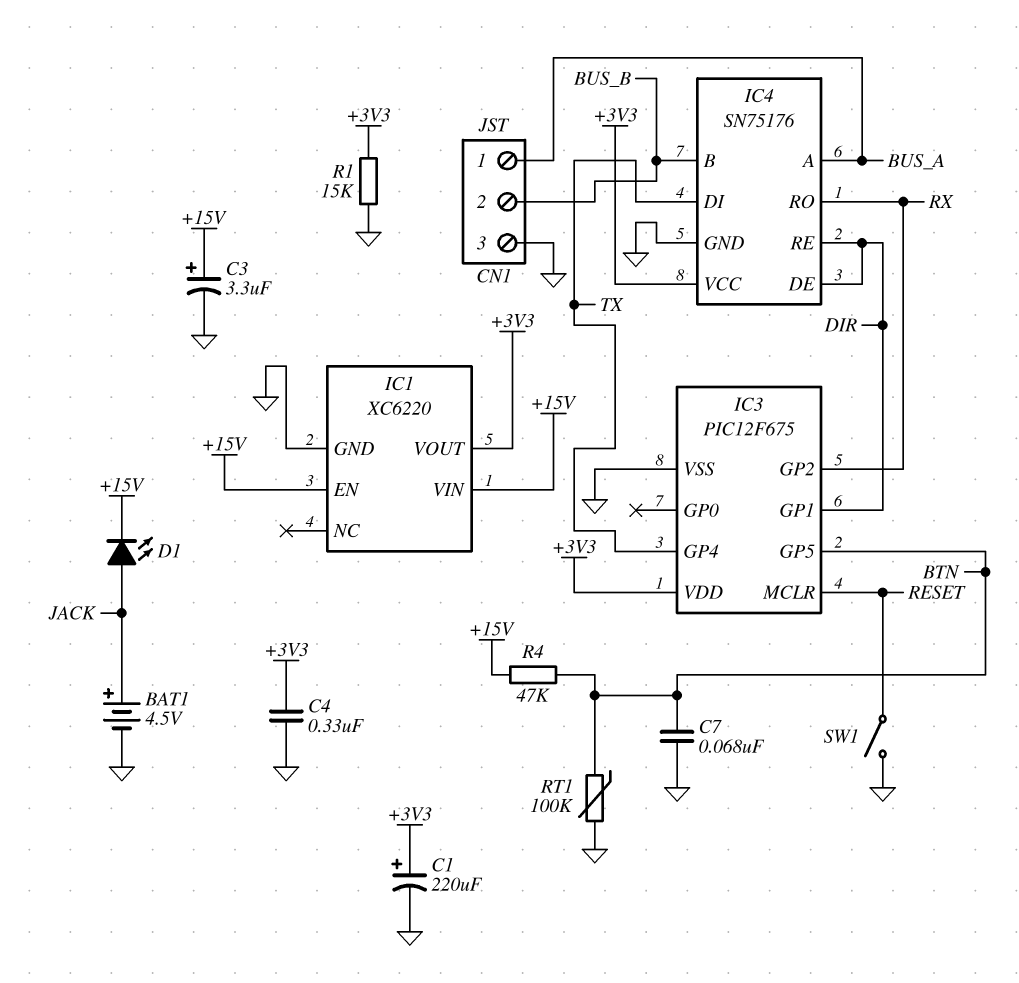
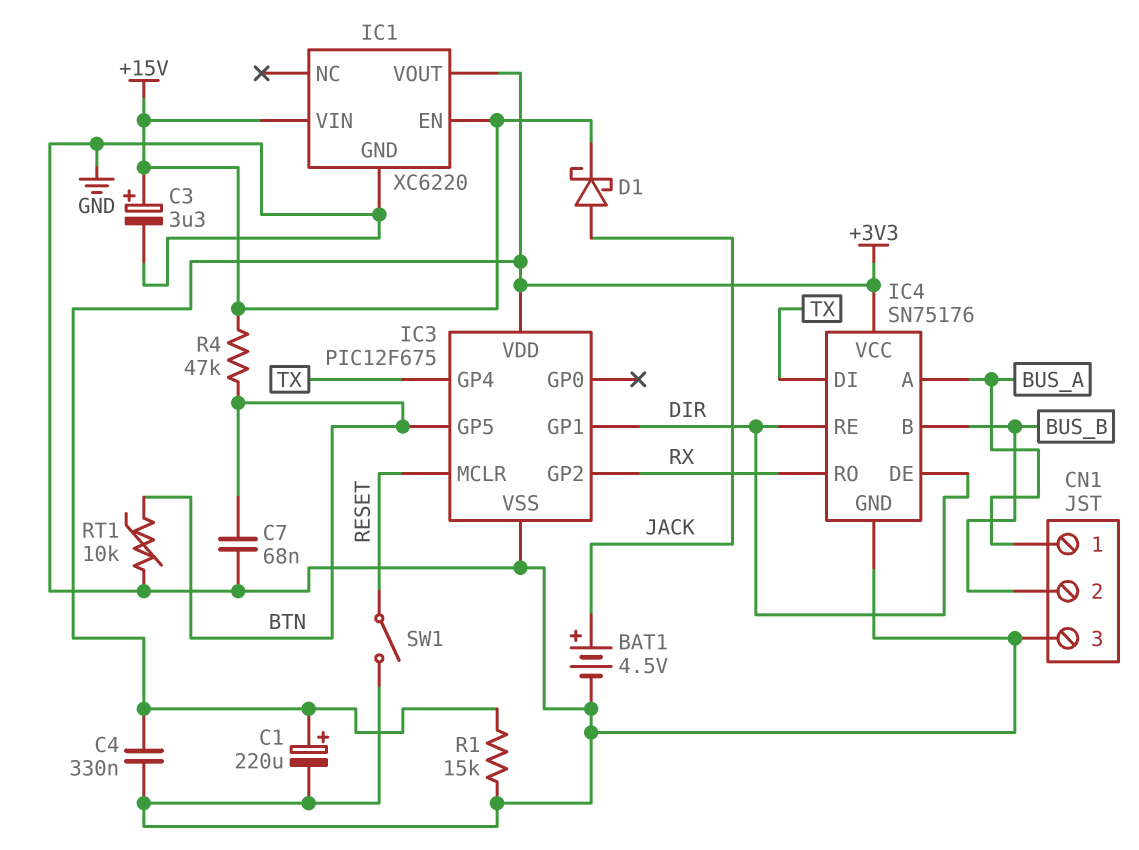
D1: LED (A JACK, K +15V) -> schottky (A JACK, K +15V)
RT1: 100k (BTN, GND) -> 10k (BTN, GND)

